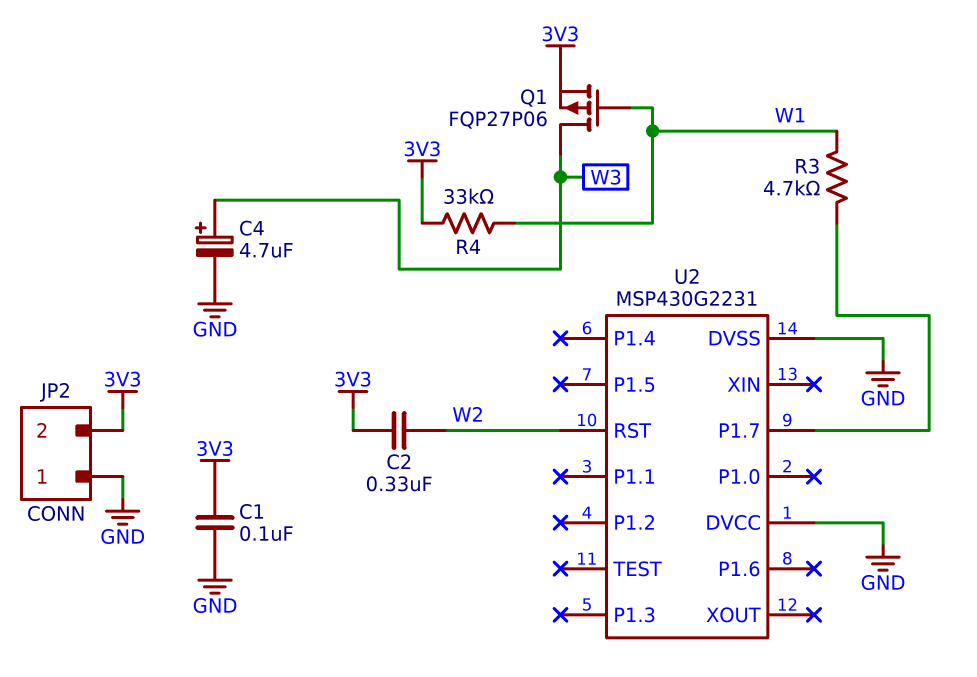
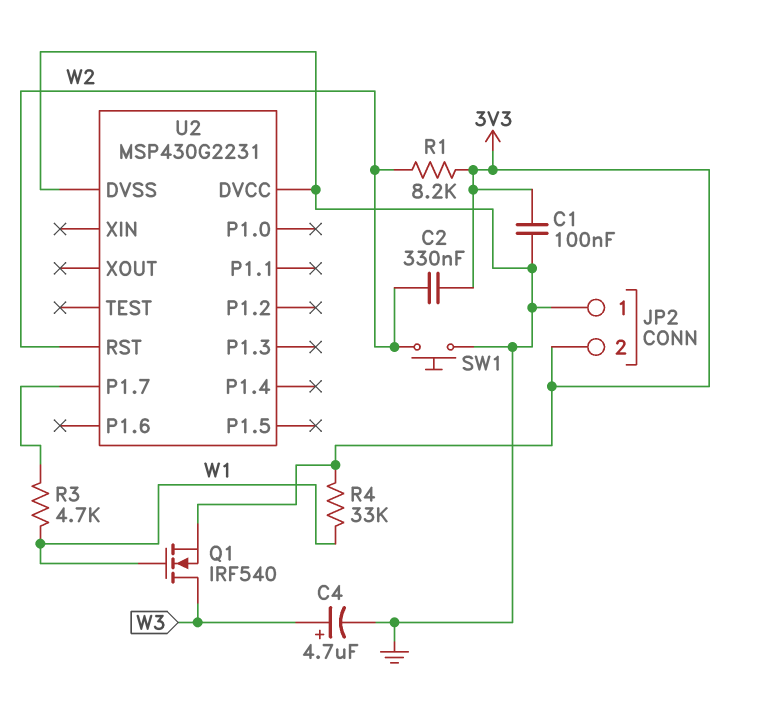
Q1: PMOS FQP27P06 (G W1, D W3, S 3V3) -> NMOS IRF540 (G W1, D W3, S 3V3)
R1: none -> 8.2k (3V3, W2)
SW1: none -> button (GND, W2)

